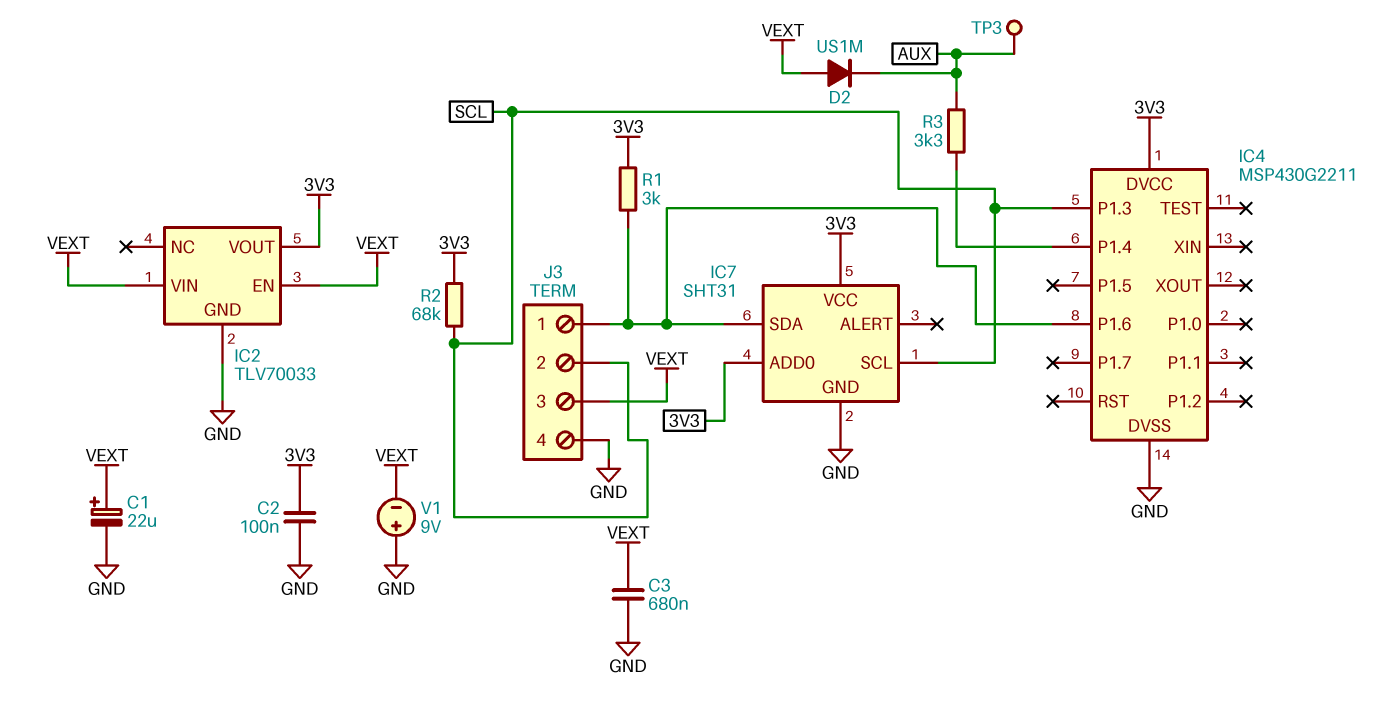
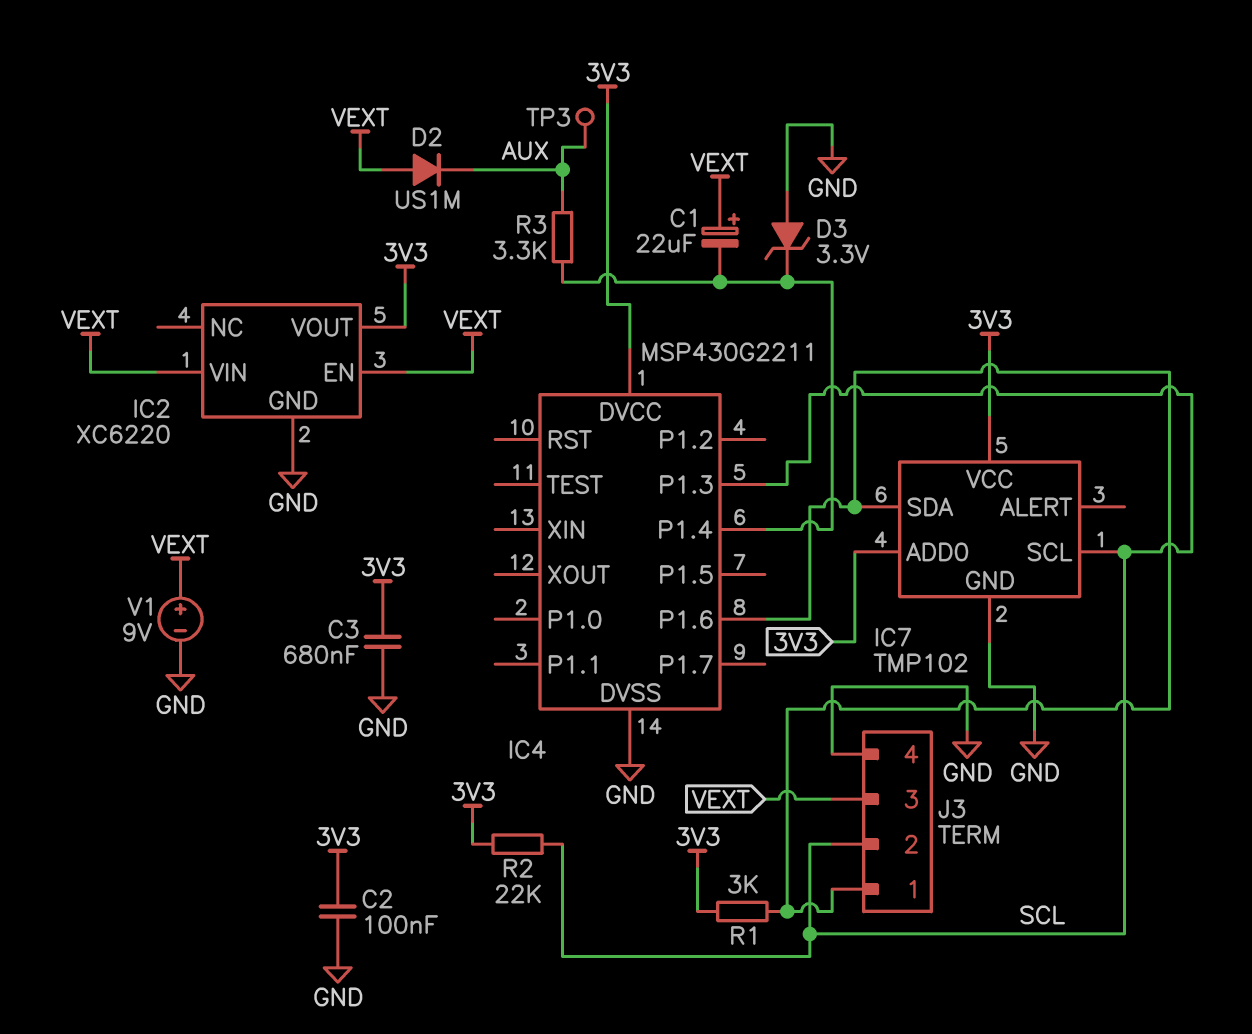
C1: 22uF (plus VEXT, minus GND) -> 22uF (plus VEXT, minus IC4/P1.4)
C3: 680nF (GND, VEXT) -> 680nF (3V3, GND)
D3: none -> zener 3.3V (A GND, K IC4/P1.4)
IC2: TLV70033 -> XC6220
IC7: SHT31 -> TMP102
R2: 68k (3V3, SCL) -> 22k (3V3, SCL)
V1: 9V (plus GND, minus VEXT) -> 9V (plus VEXT, minus GND)

